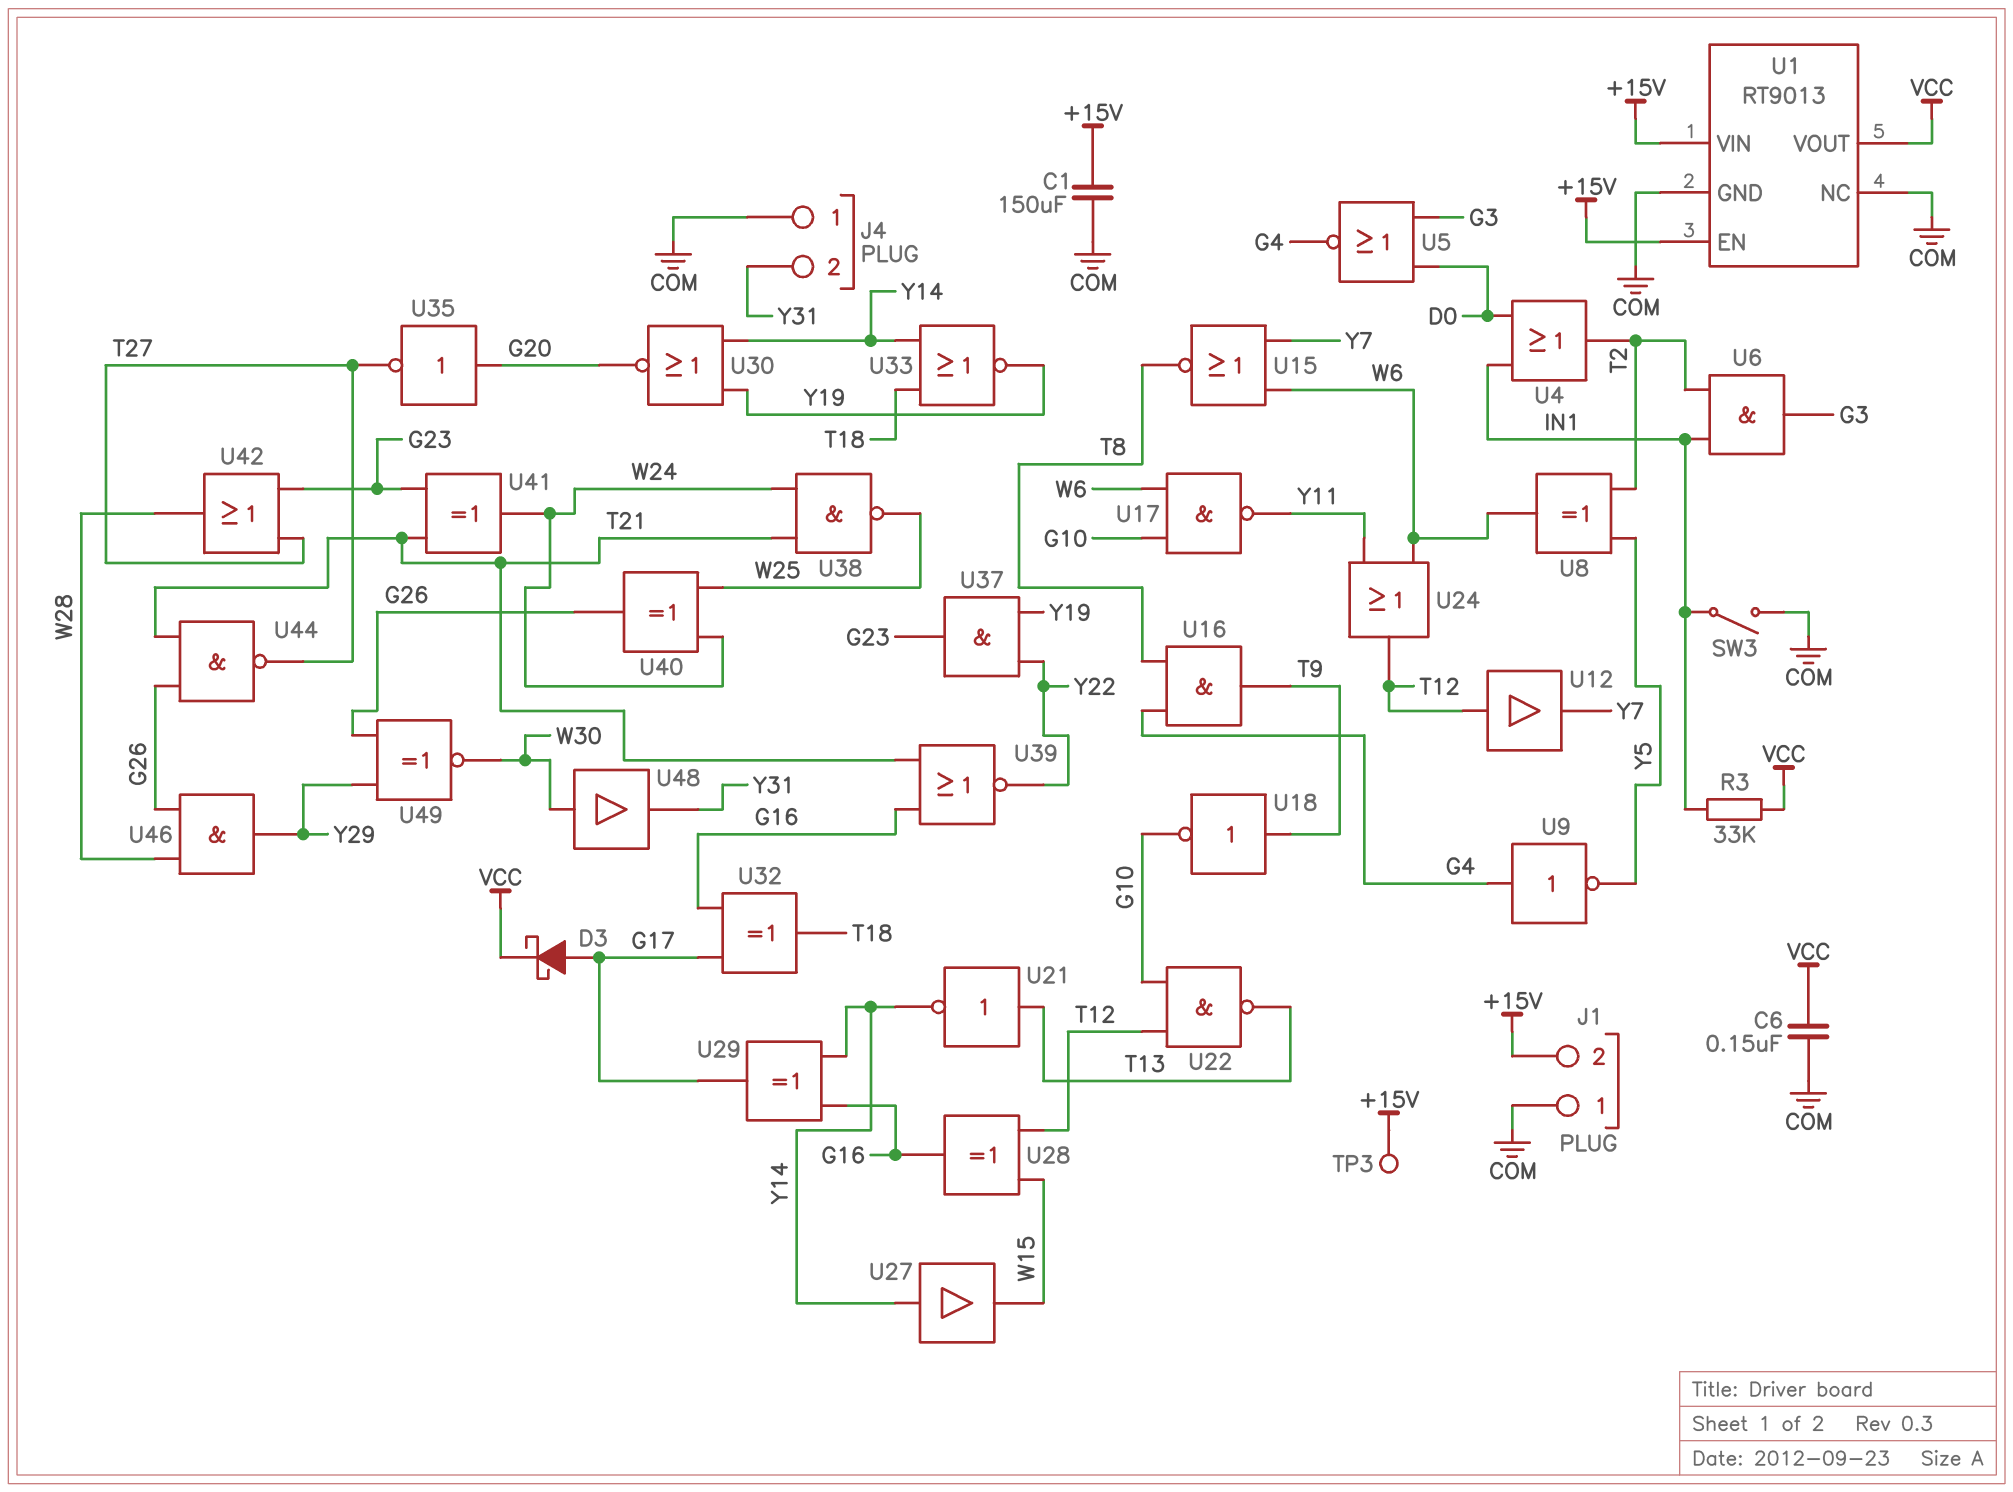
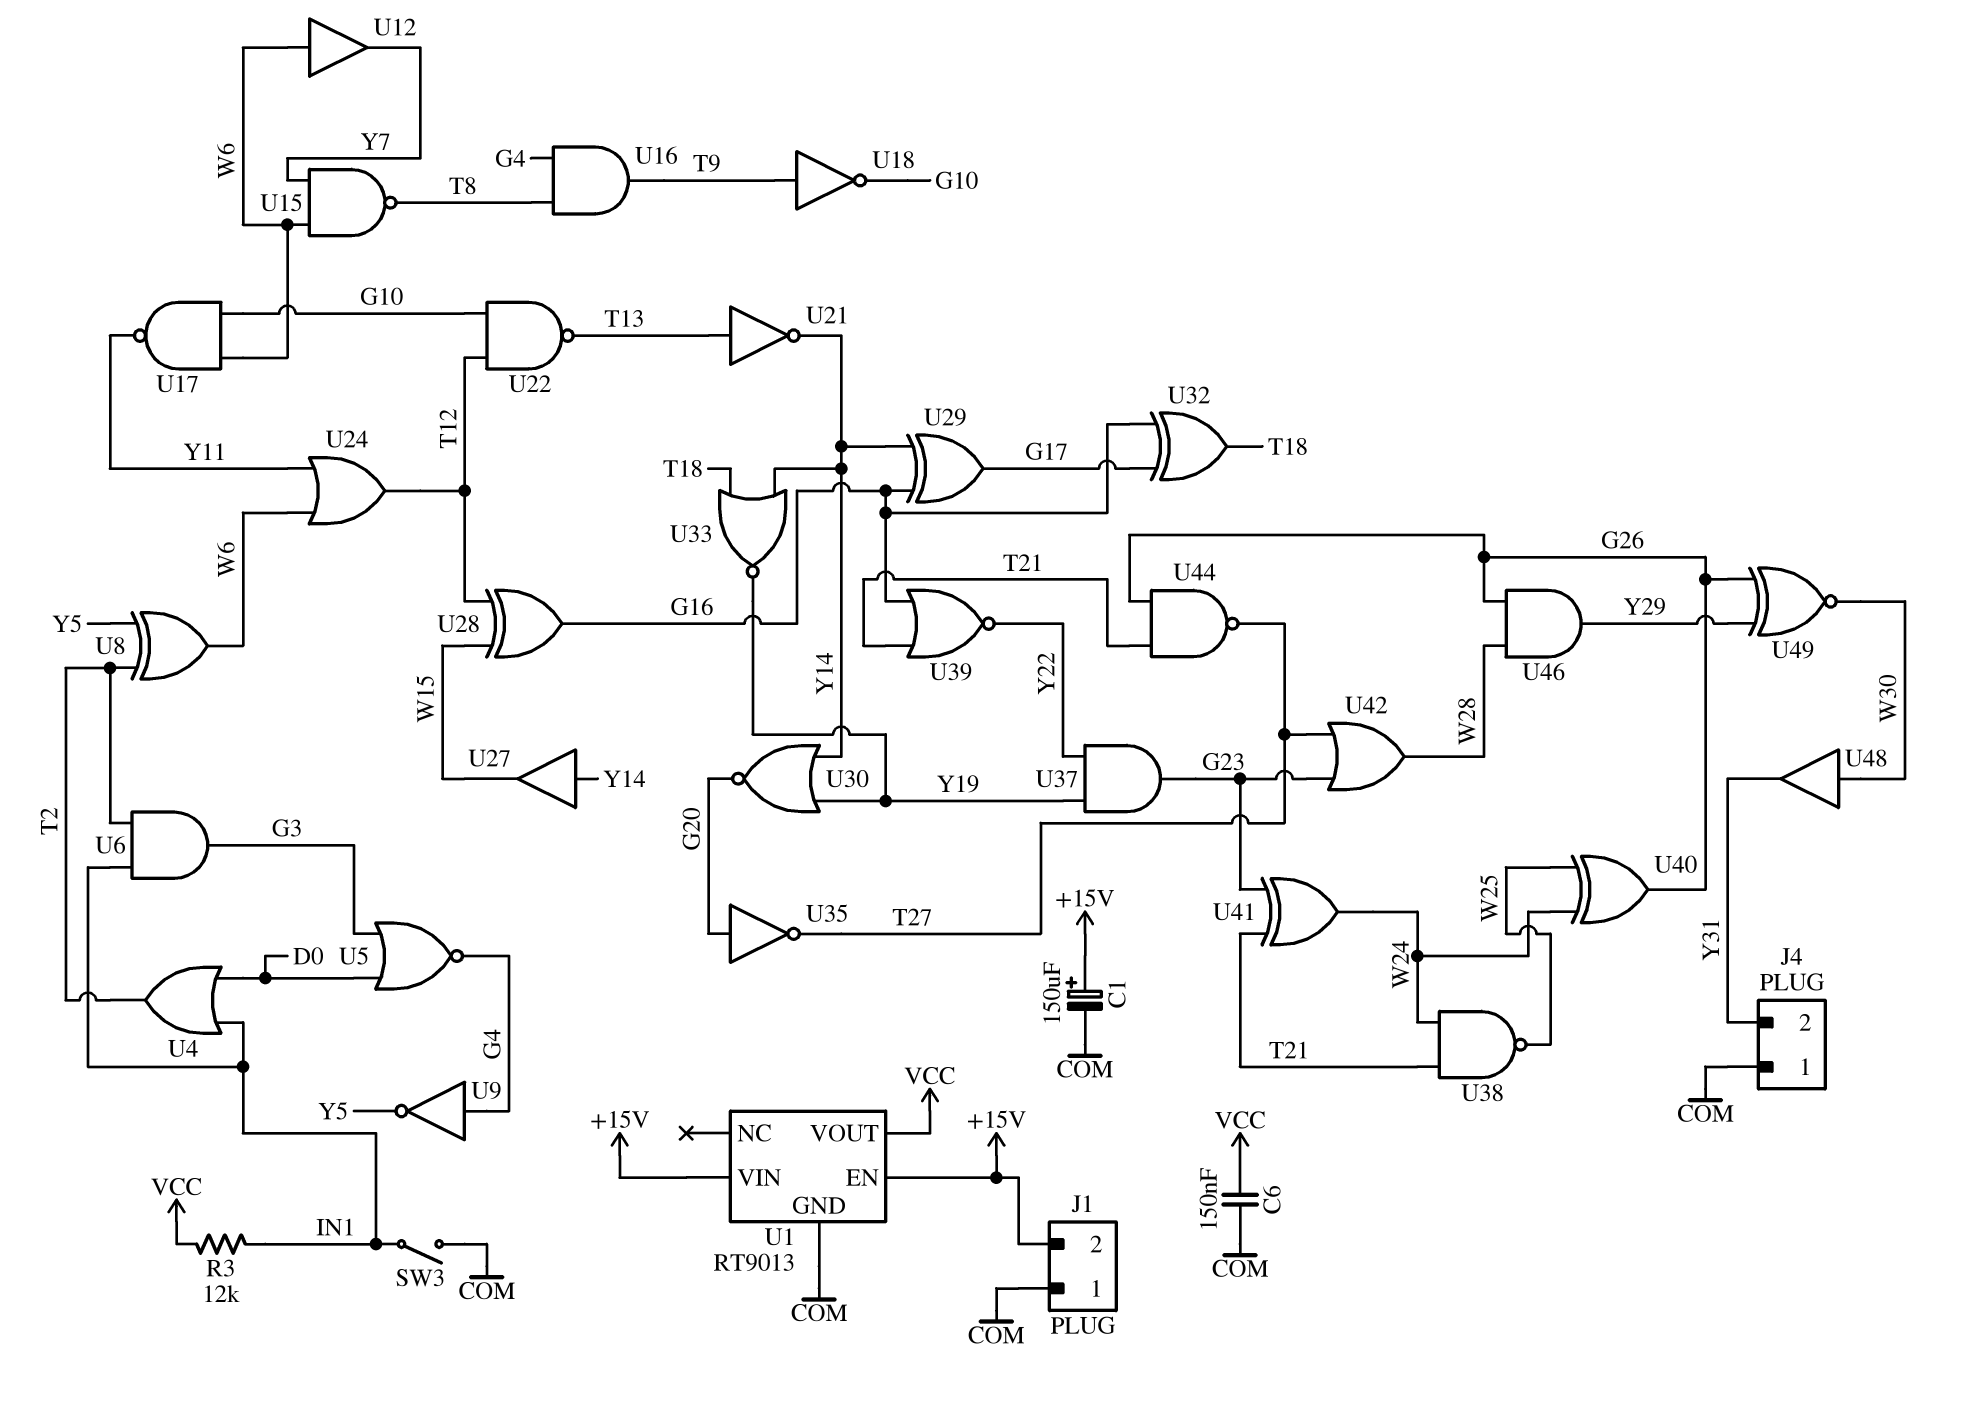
C1: 150uF (+15V, COM) -> 150uF (plus +15V, minus COM)
D3: schottky (A G17, K VCC) -> none
R3: 33k (IN1, VCC) -> 12k (IN1, VCC)
TP3: test point (+15V) -> none
U1 pin NC: COM -> none
U12: buffer (in T12, out Y7) -> buffer (in W6, out Y7)
U15: NOR (in W6, in Y7, out T8) -> NAND (in W6, in Y7, out T8)

